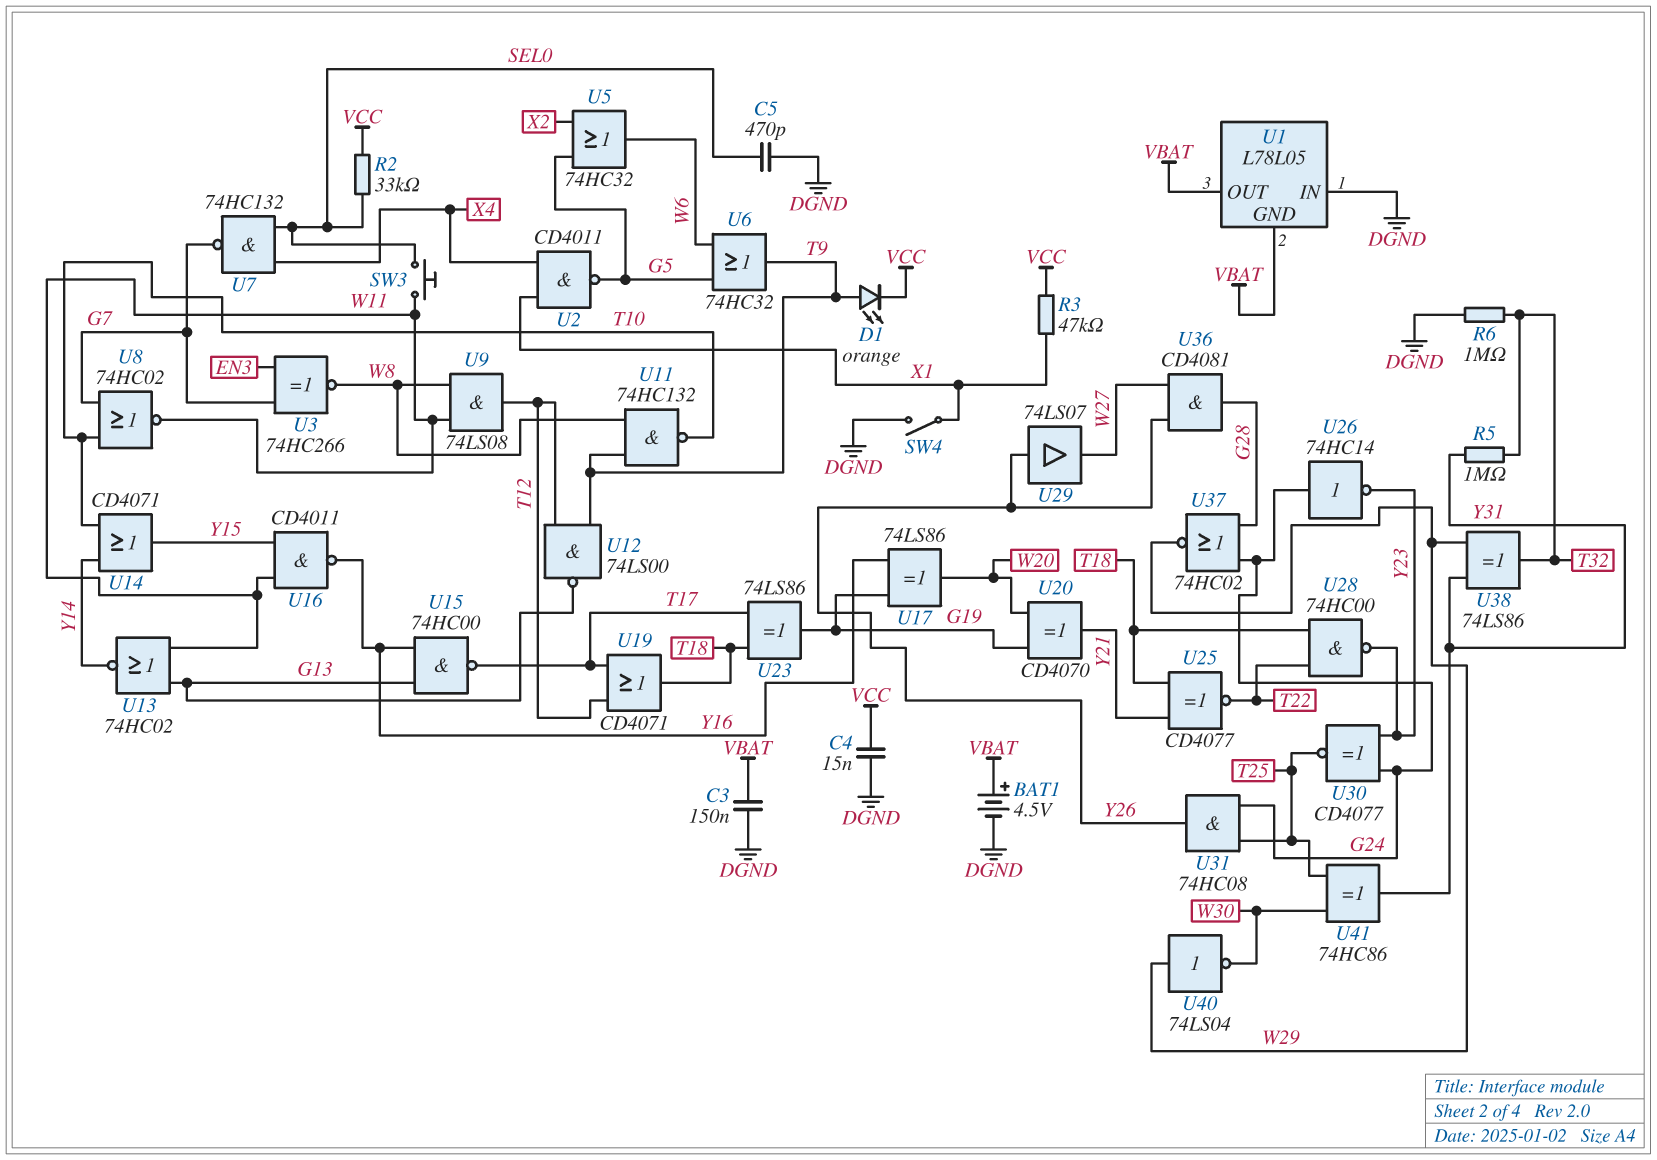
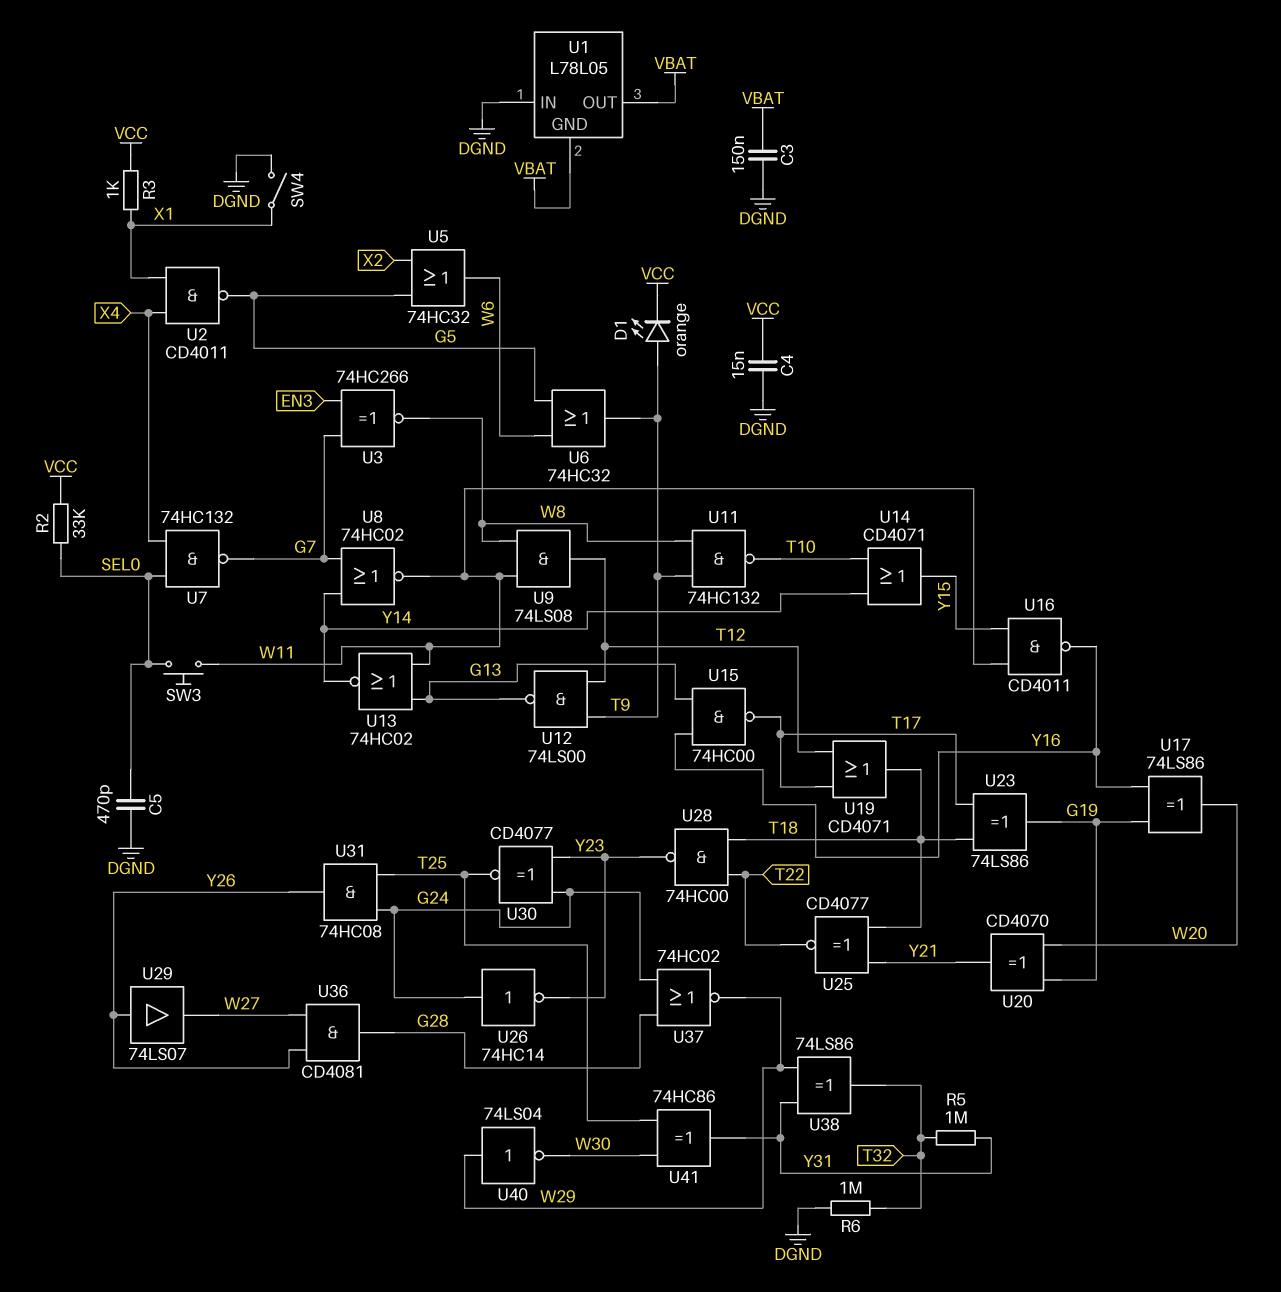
BAT1: 4.5V (plus VBAT, minus DGND) -> none
R3: 47k (VCC, X1) -> 1k (VCC, X1)
U8: NOR 74HC02 (in G7, in T10, out W11) -> NOR 74HC02 (in G7, in Y14, out W11)

